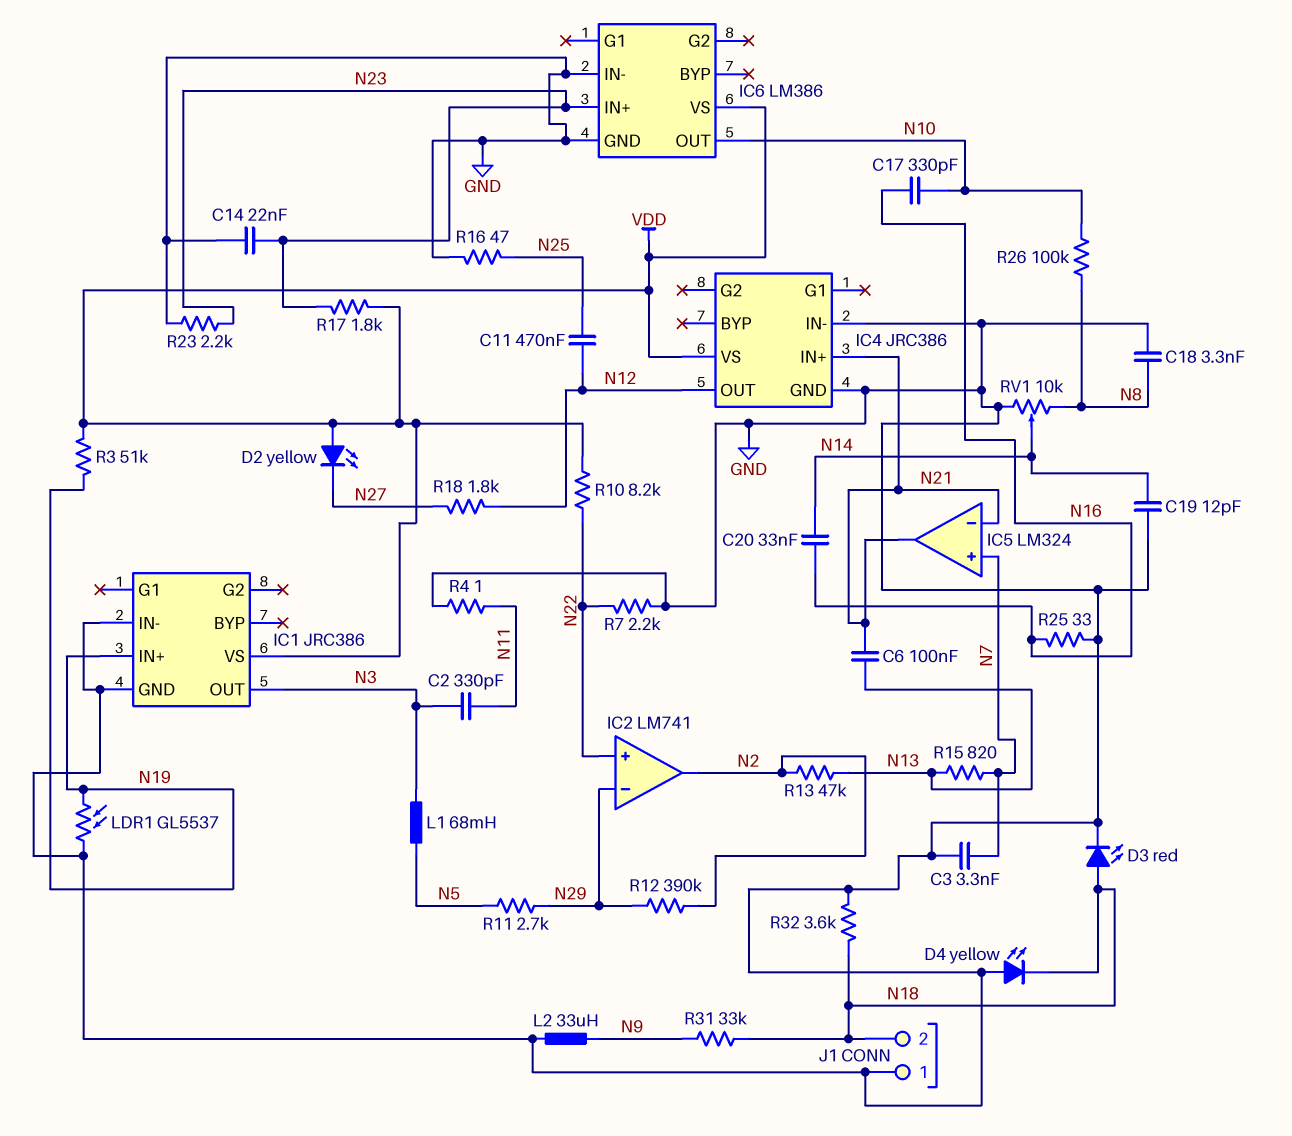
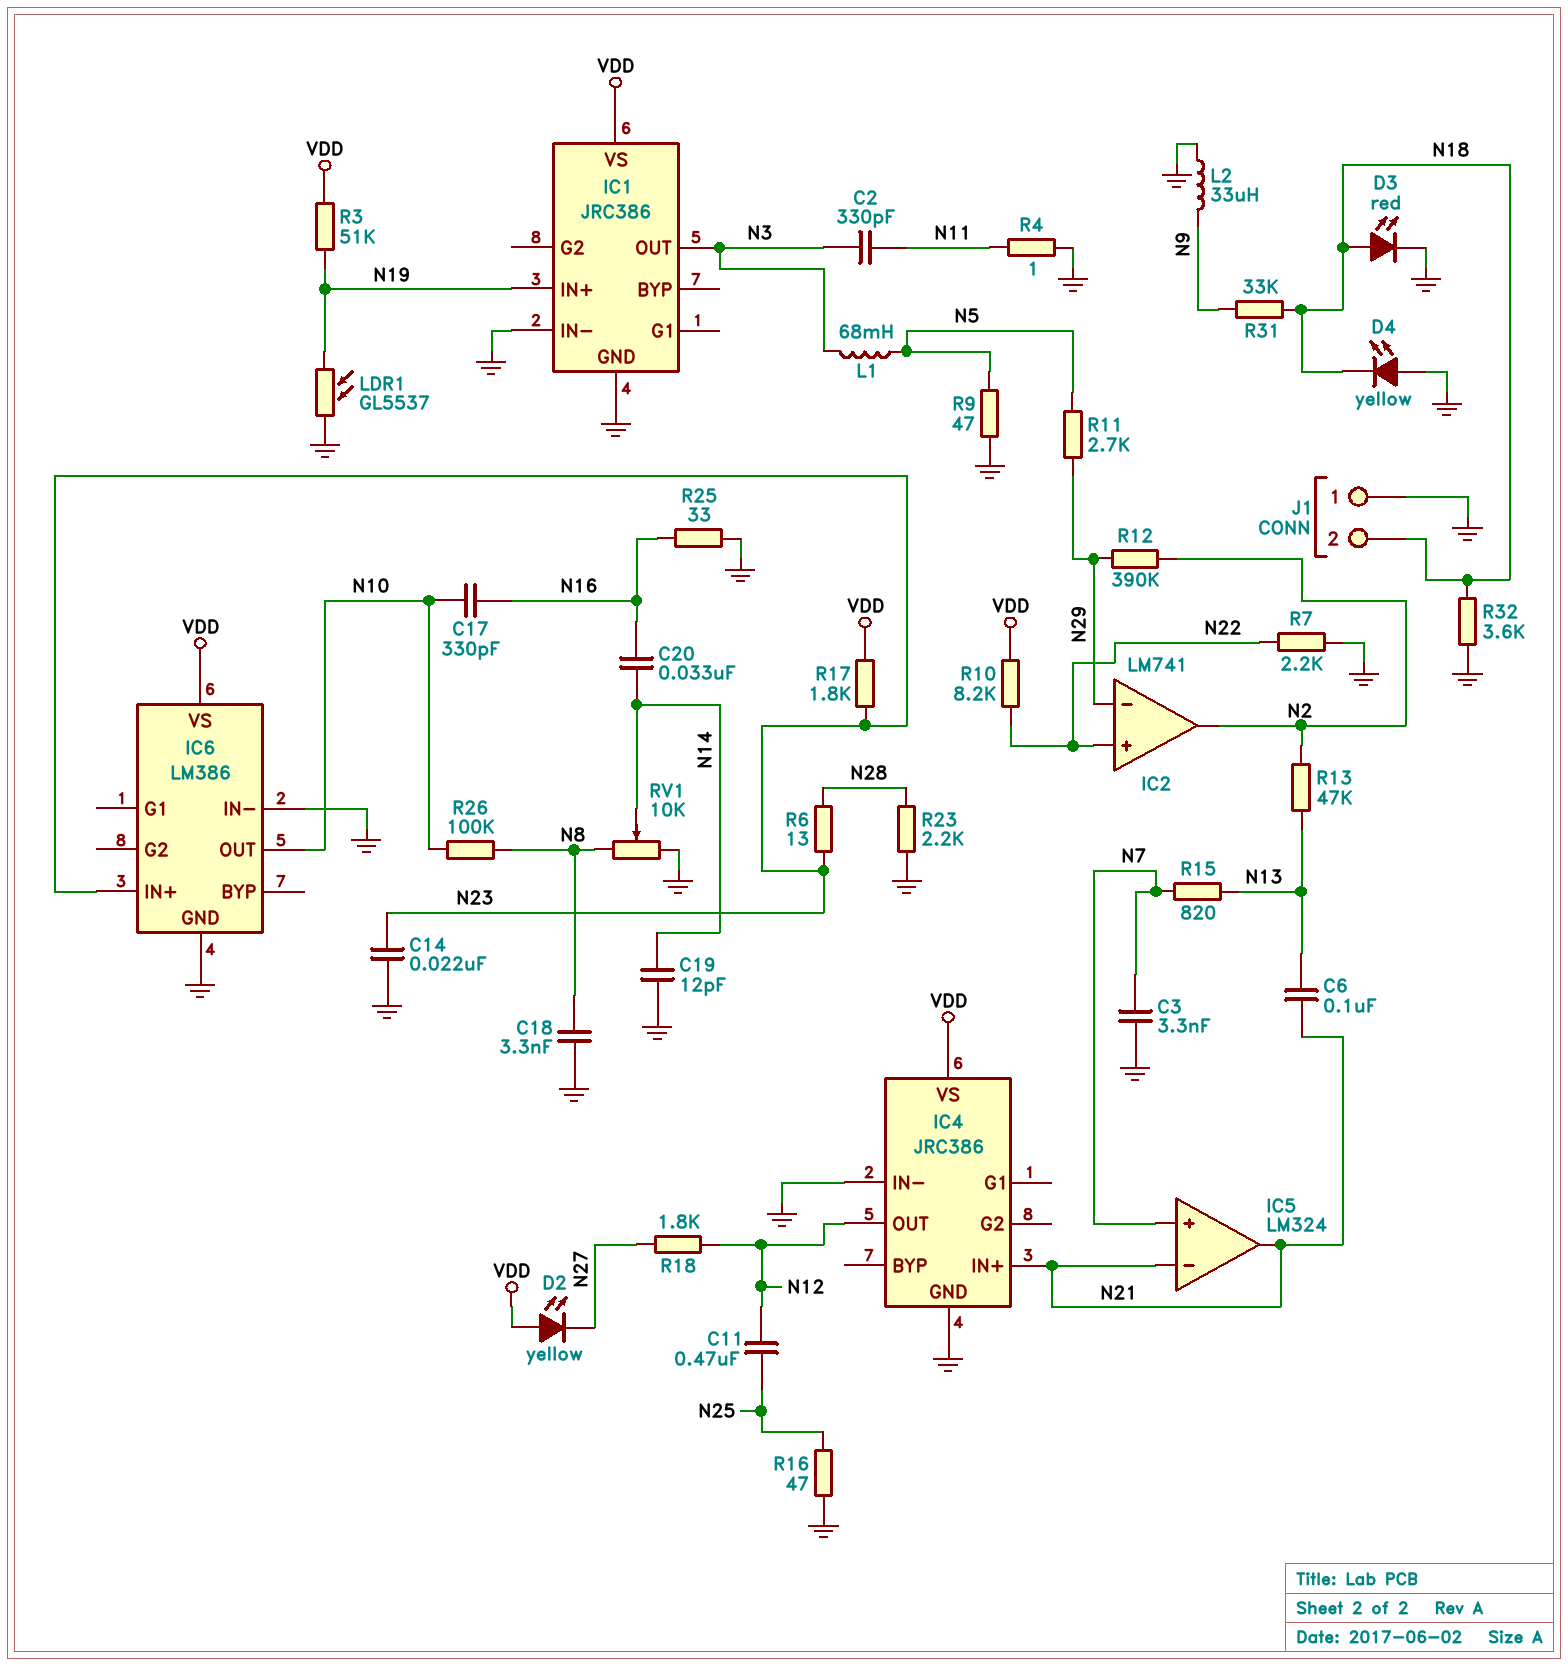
R6: none -> 13 (N23, N28)
R9: none -> 47 (GND, N5)
R23: 2.2k (GND, N23) -> 2.2k (GND, N28)

